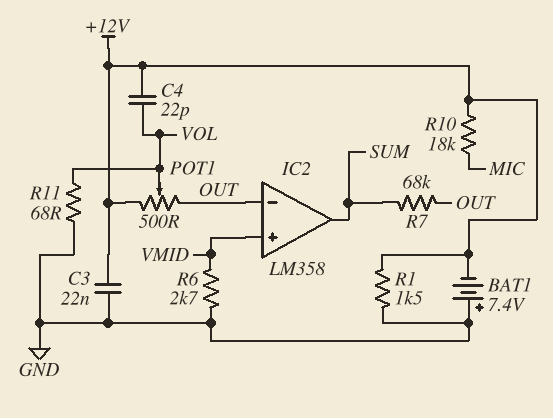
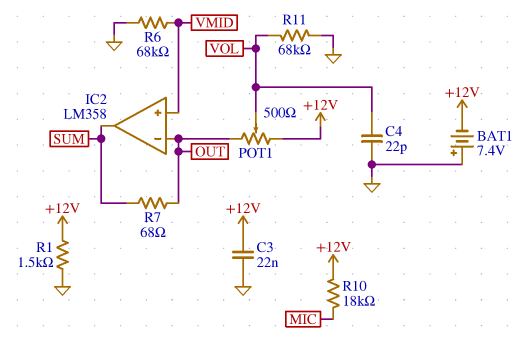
C4: 22pF (+12V, VOL) -> 22pF (GND, VOL)
R6: 2.7k (GND, VMID) -> 68k (GND, VMID)
R7: 68k (OUT, SUM) -> 68 (OUT, SUM)
R11: 68 (GND, VOL) -> 68k (GND, VOL)

